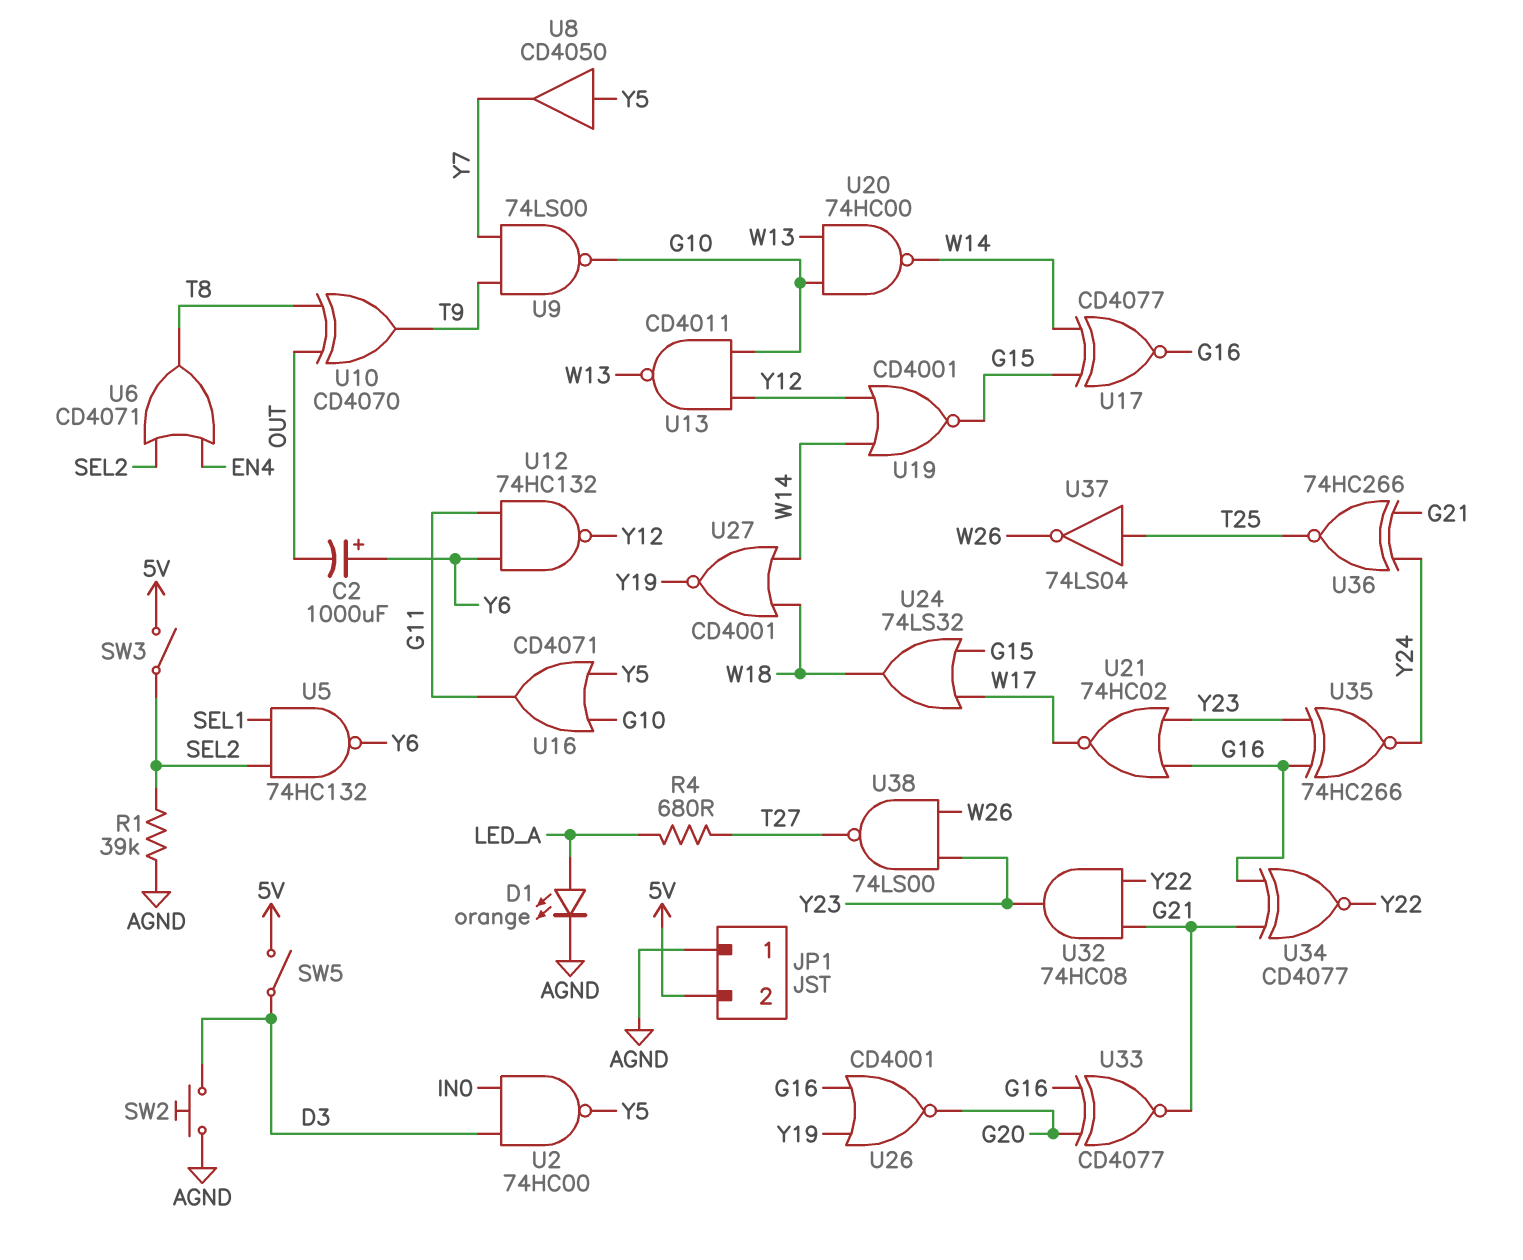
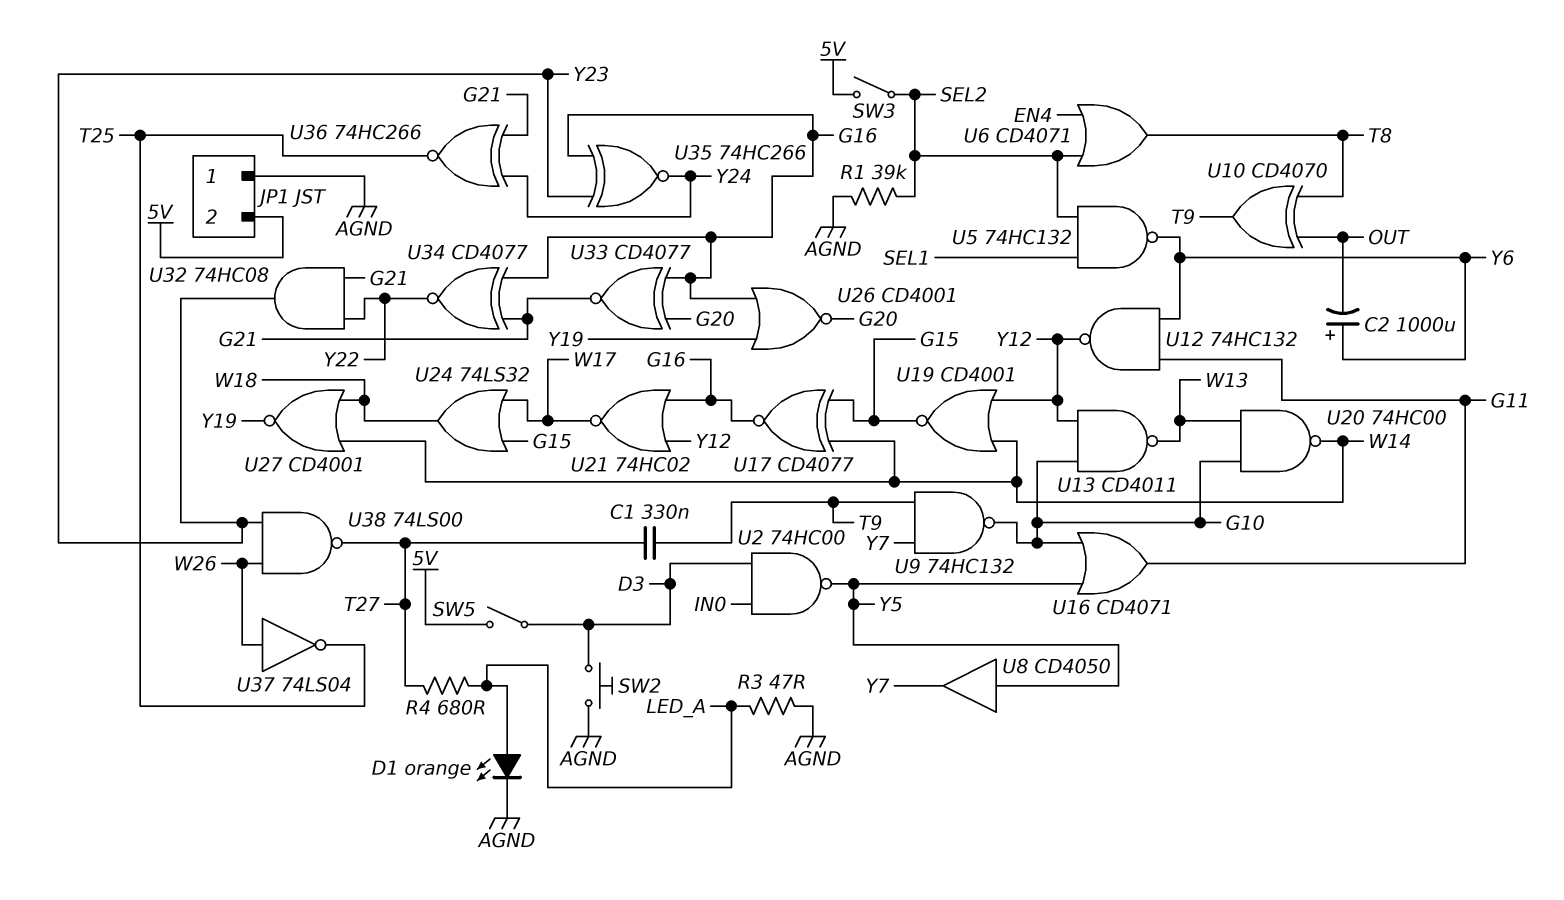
C1: none -> 330nF (T9, T27)
R3: none -> 47 (AGND, LED_A)
U9: NAND 74LS00 (in T9, in Y7, out G10) -> NAND 74HC132 (in T9, in Y7, out G10)
U21: NOR 74HC02 (in G16, in Y23, out W17) -> NOR 74HC02 (in G16, in Y12, out W17)
U37: NOT 74LS04 (in T25, out W26) -> NOT 74LS04 (in W26, out T25)

